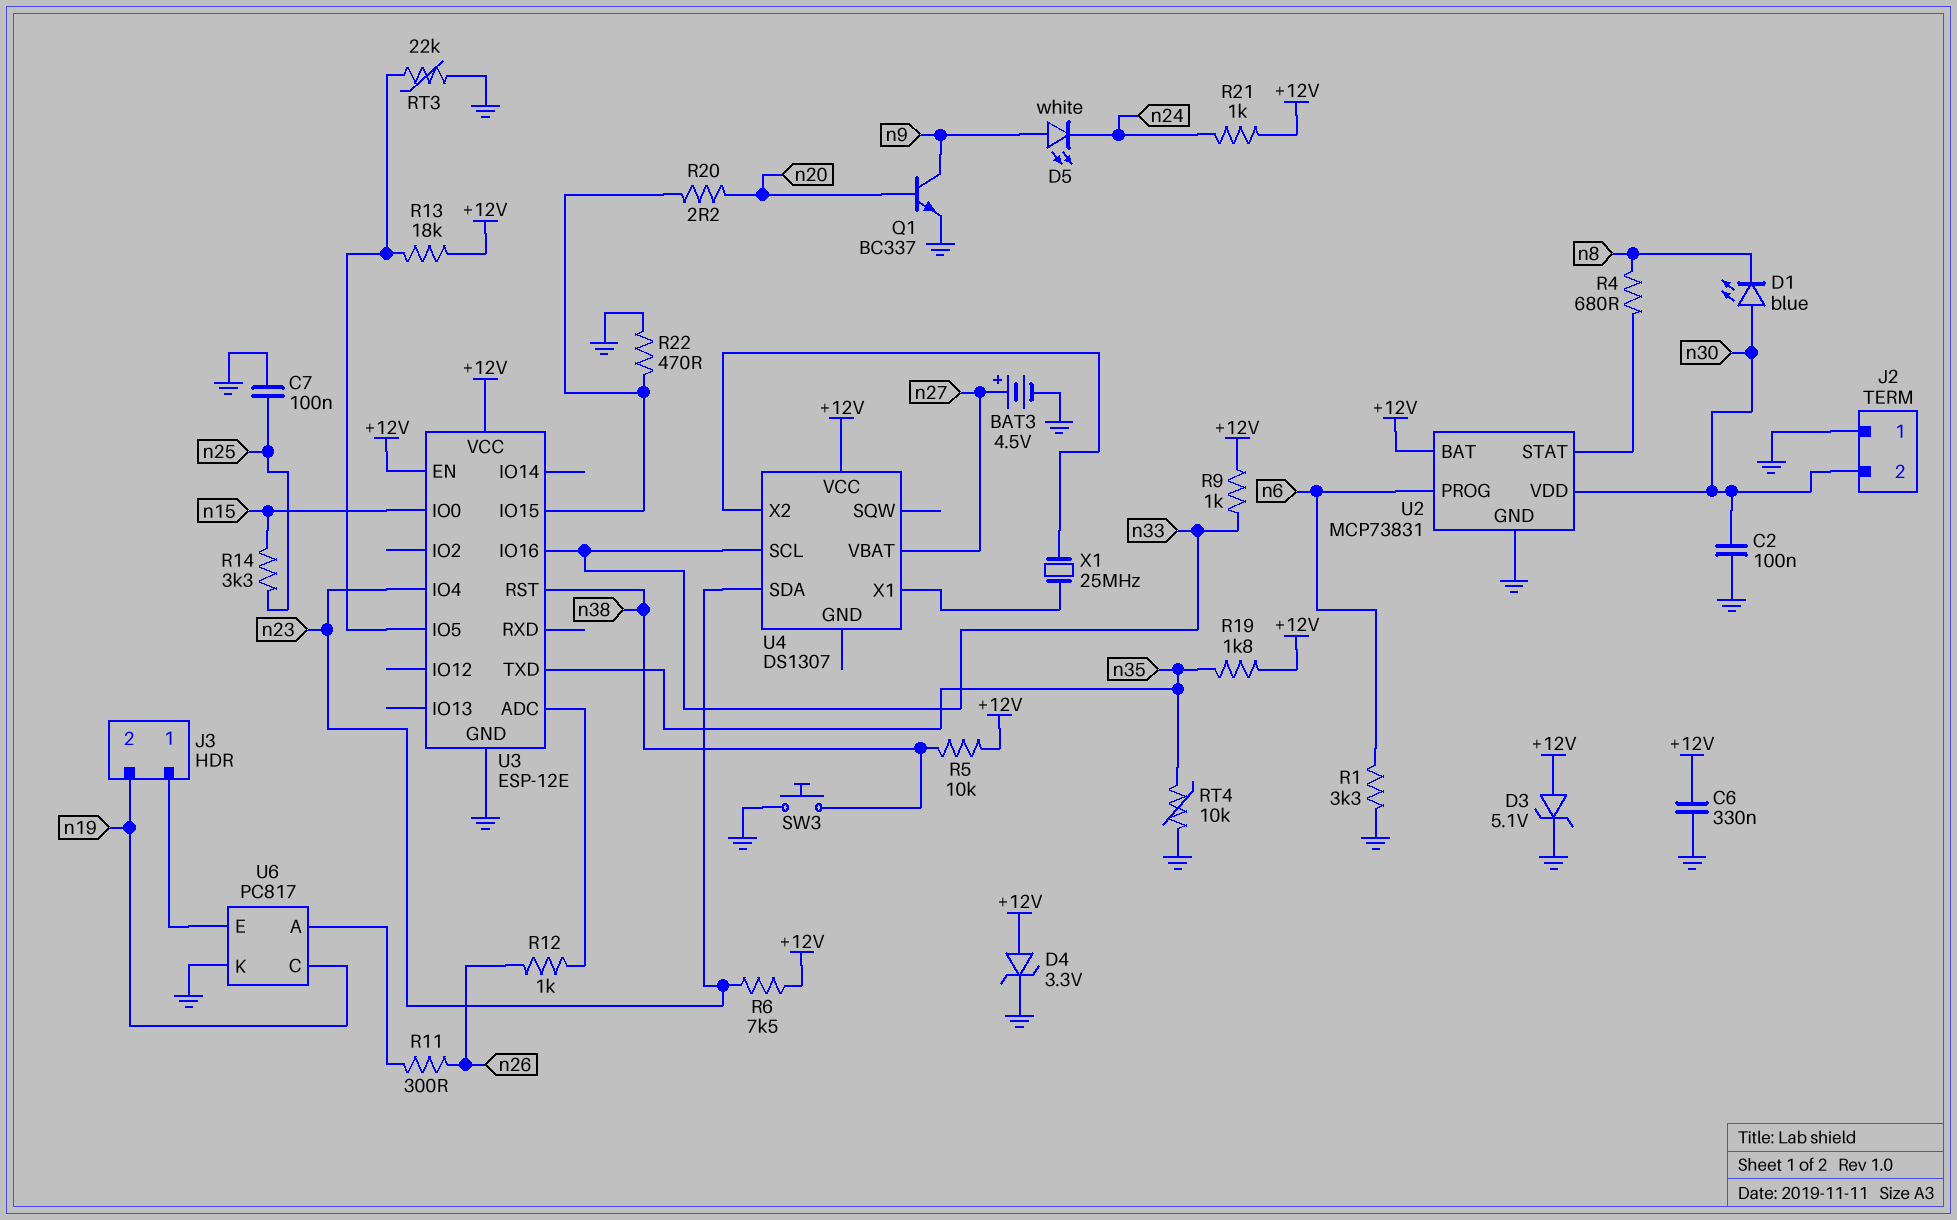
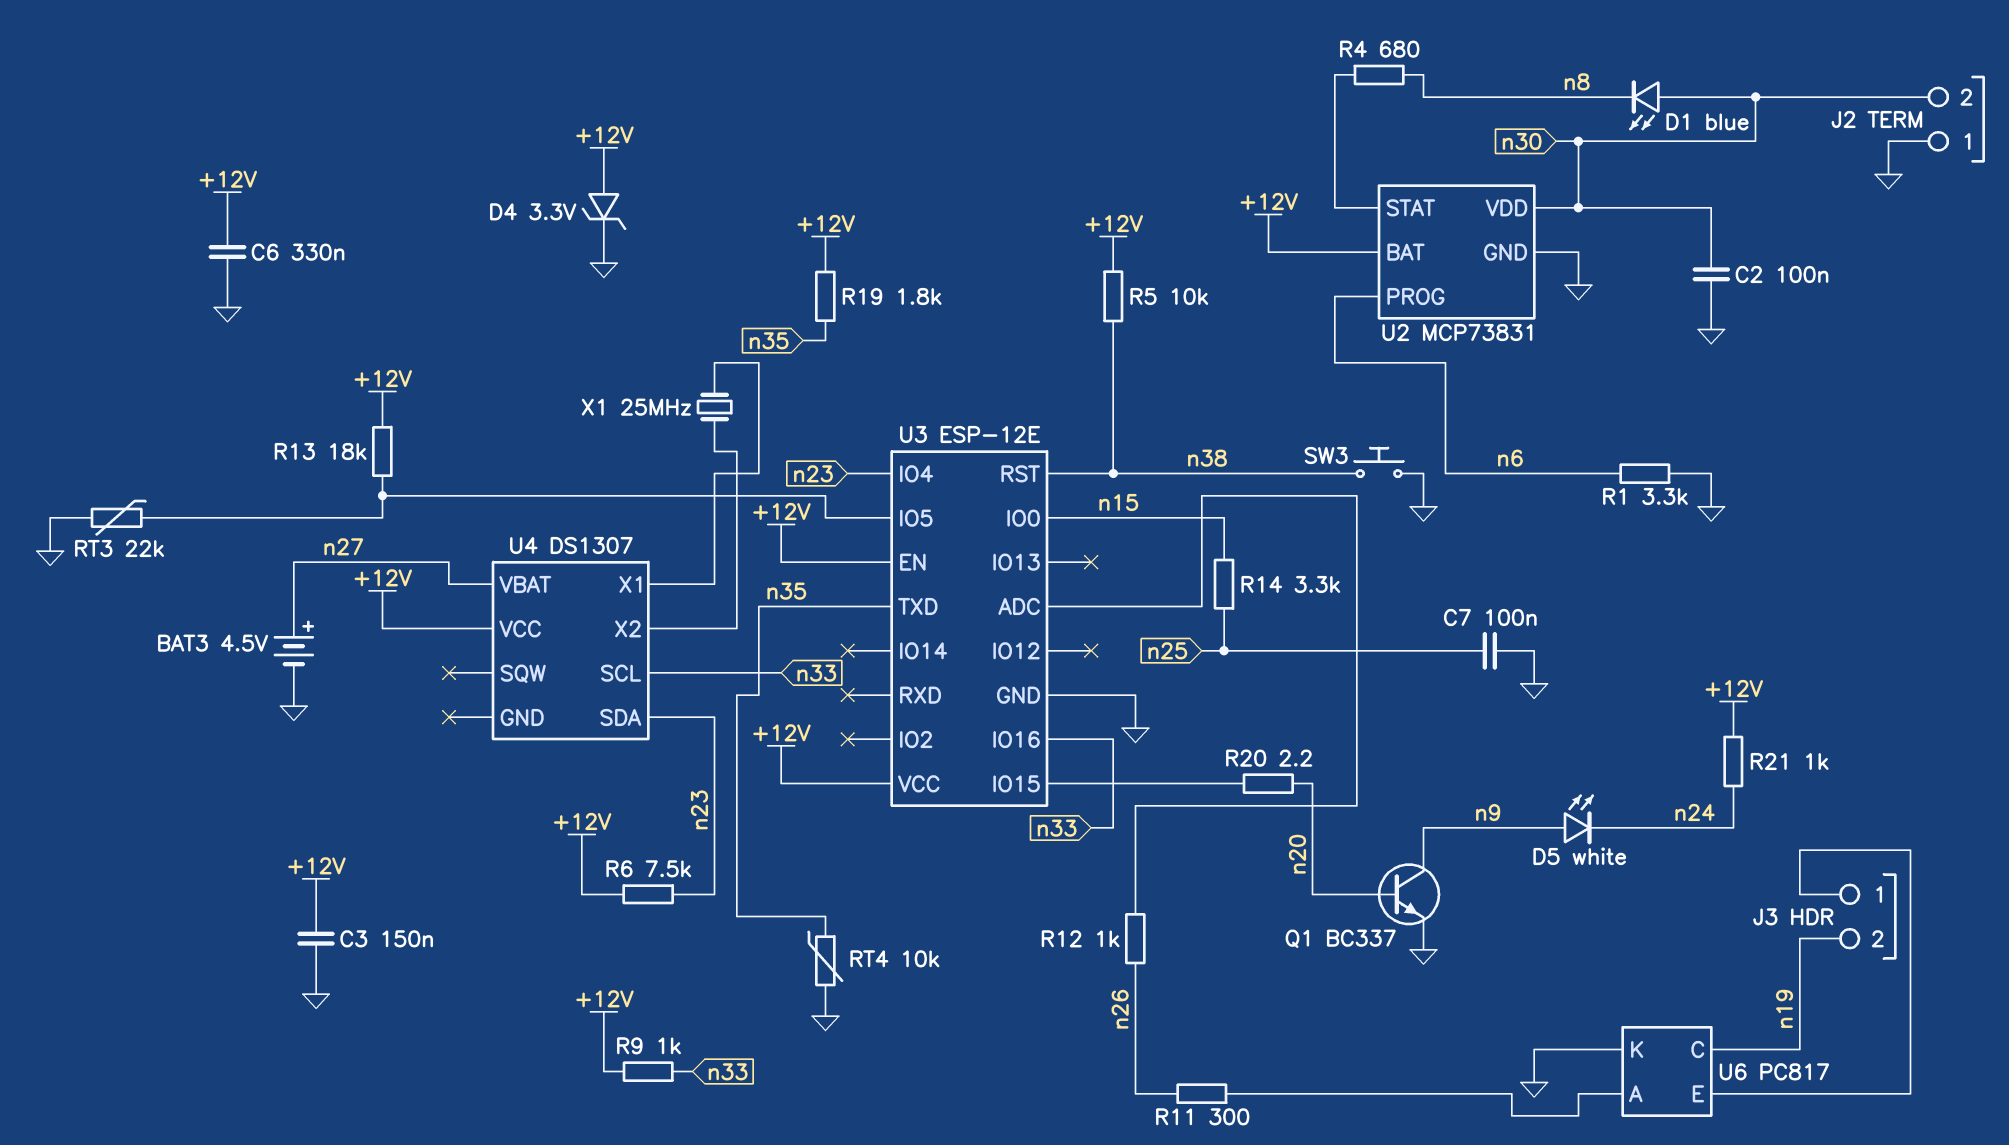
C3: none -> 150nF (+12V, GND)
D3: zener 5.1V (A +12V, K GND) -> none
R22: 470 (GND, U3/IO15) -> none

